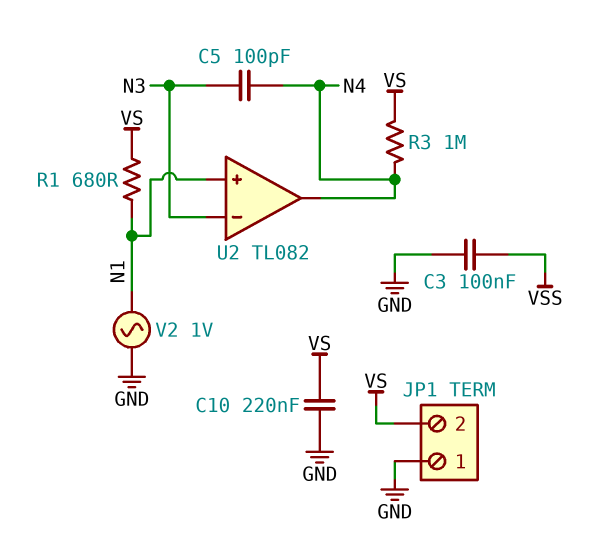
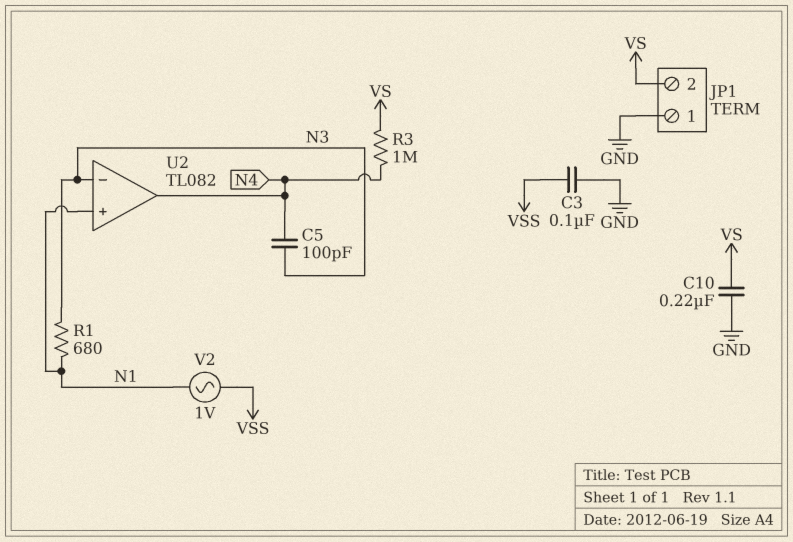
R1: 680 (N1, VS) -> 680 (N1, N3)
V2: AC 1V (GND, N1) -> AC 1V (N1, VSS)

